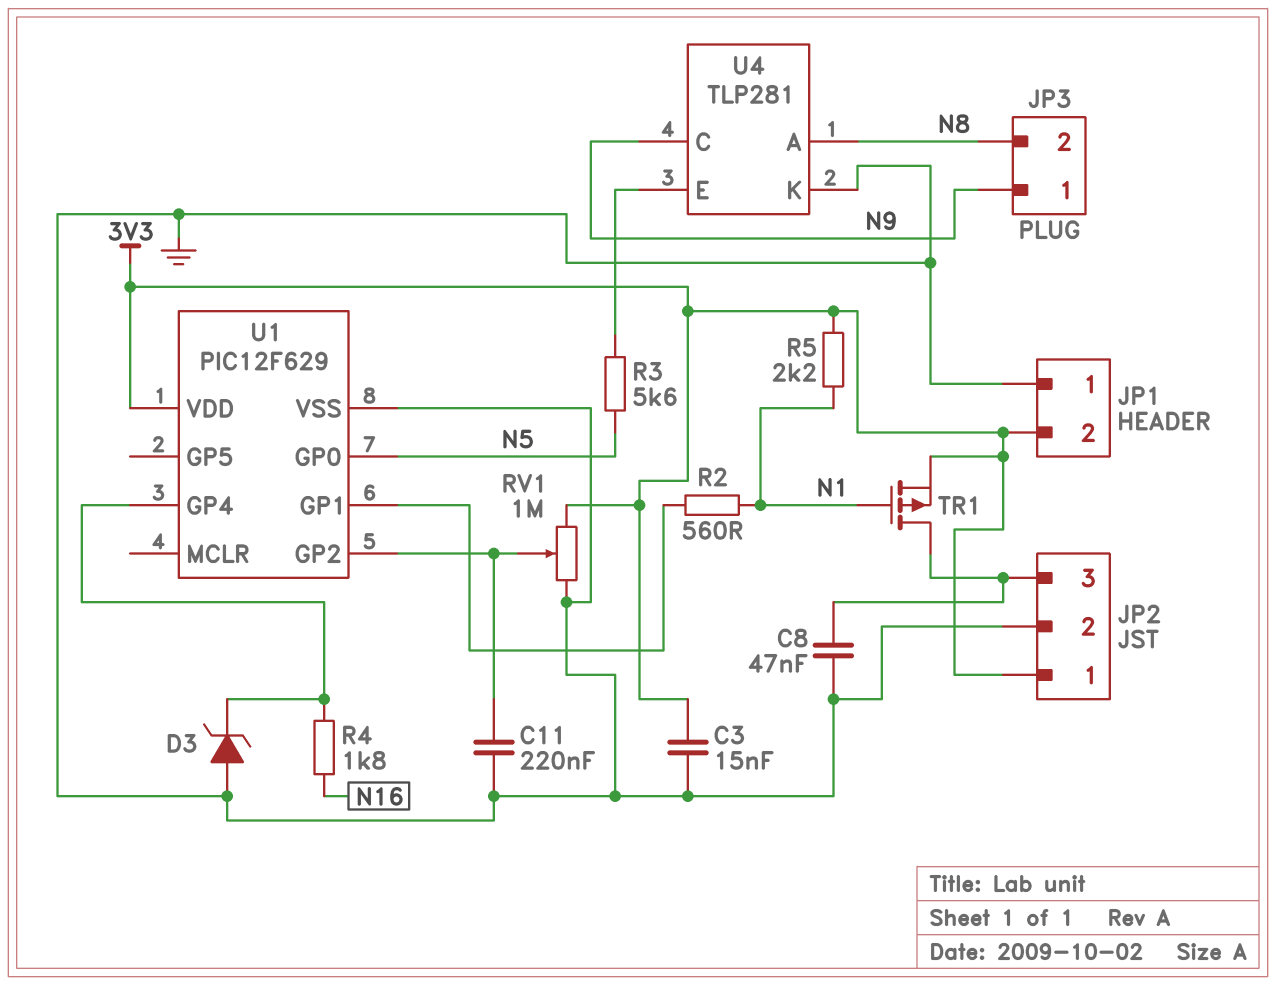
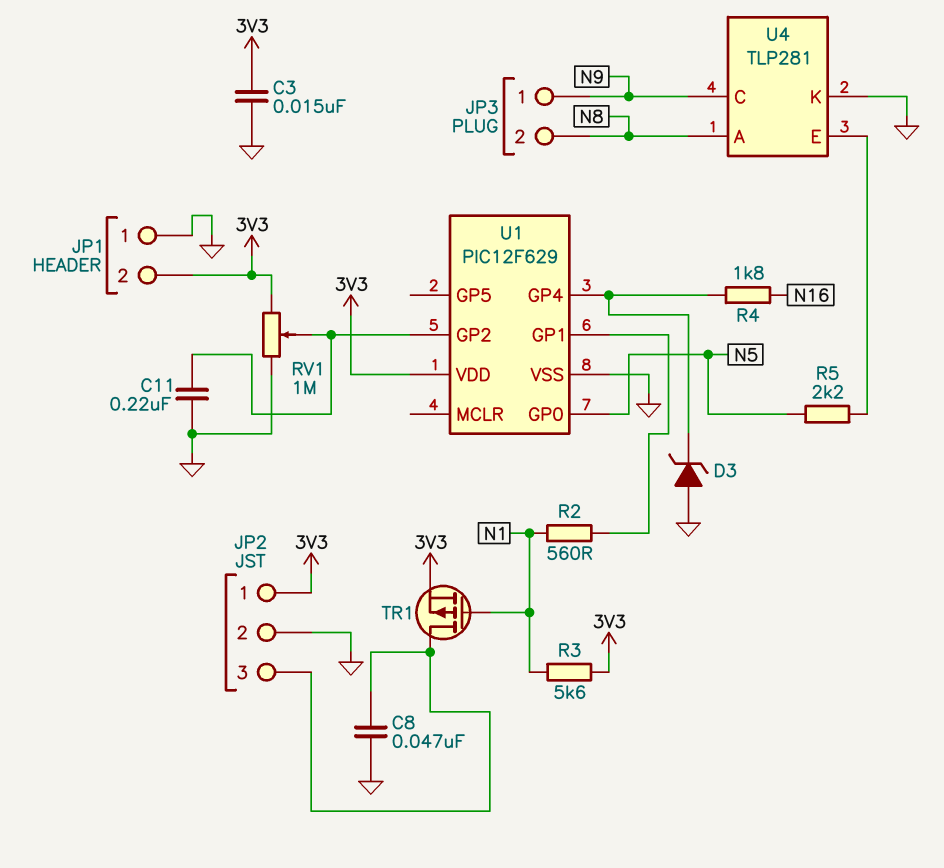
R3: 5.6k (N5, U4/E) -> 5.6k (3V3, N1)
R5: 2.2k (3V3, N1) -> 2.2k (N5, U4/E)

